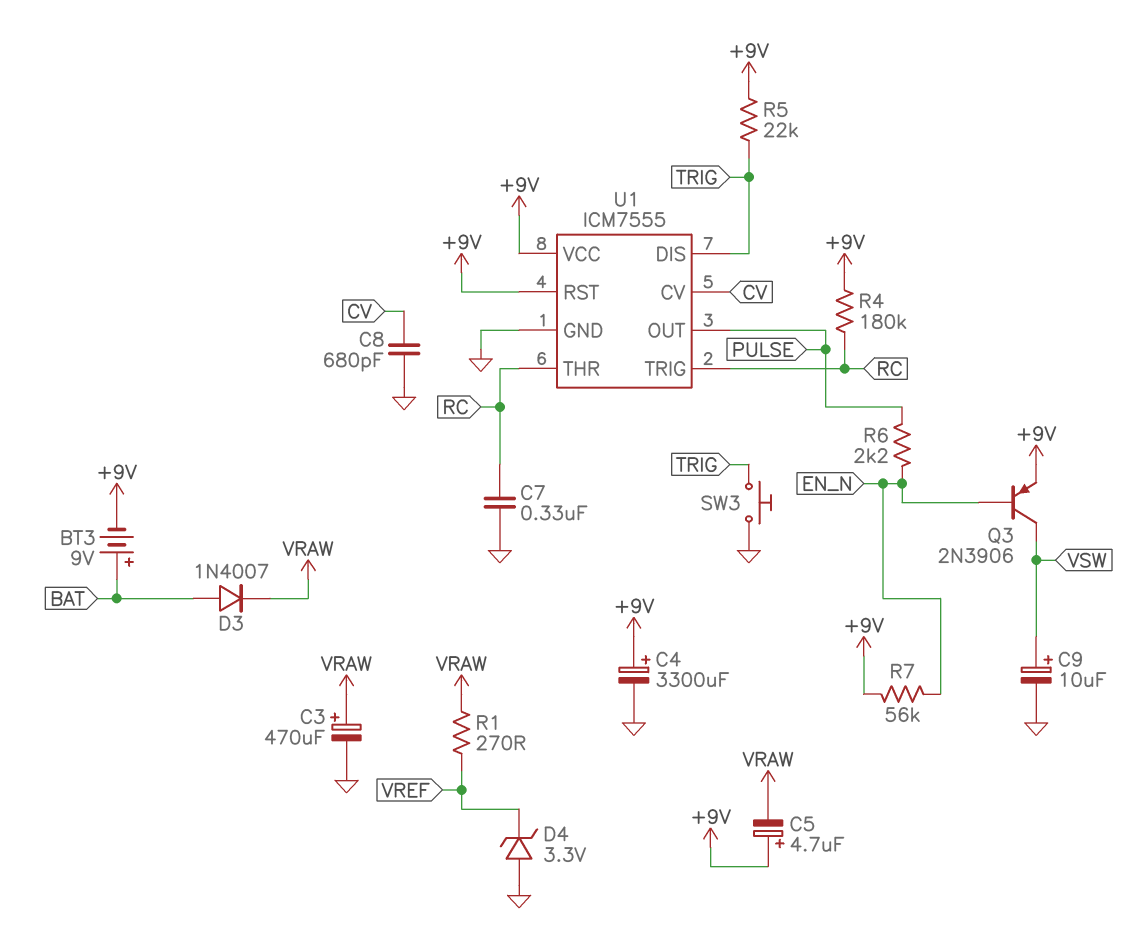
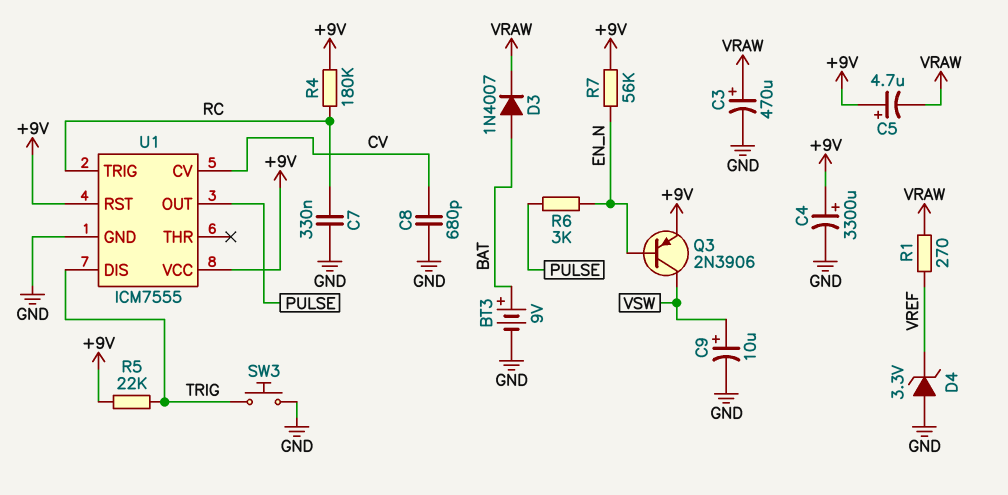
BT3: 9V (plus BAT, minus +9V) -> 9V (plus BAT, minus GND)
R6: 2.2k (EN_N, PULSE) -> 3k (EN_N, PULSE)
U1 pin THR: RC -> none

